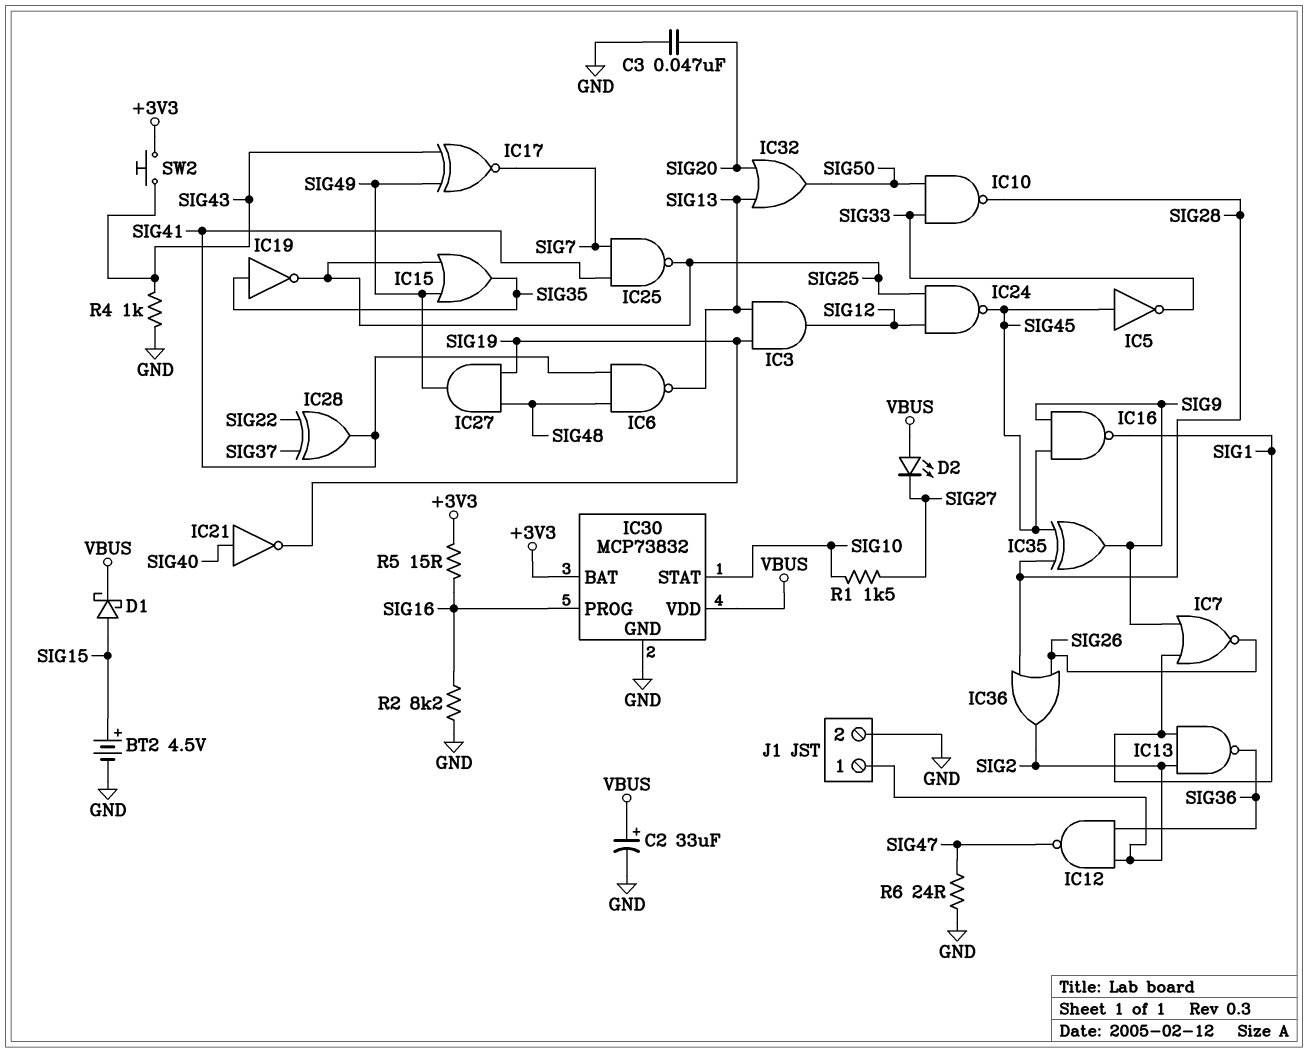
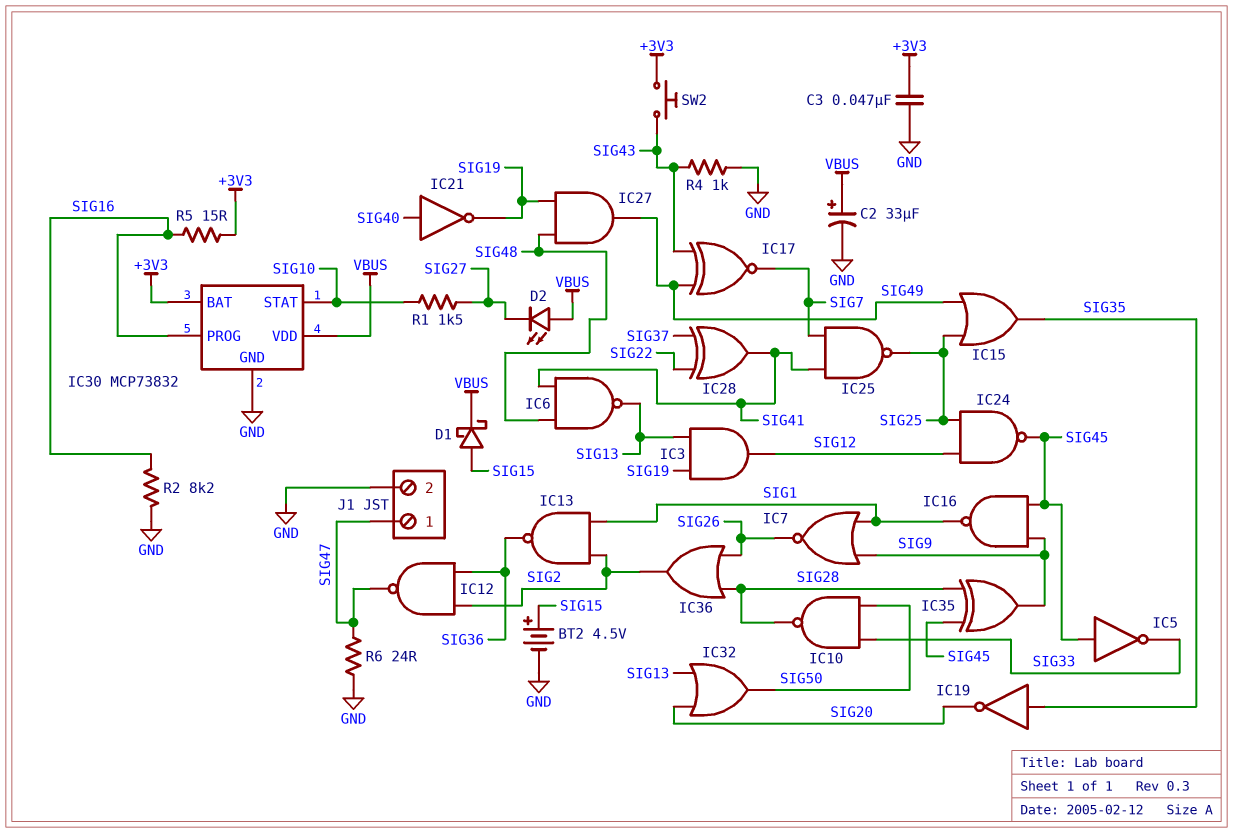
C3: 47nF (GND, SIG20) -> 47nF (+3V3, GND)
IC19: NOT (in SIG35, out SIG25) -> NOT (in SIG35, out SIG20)
J1 pin 1: SIG2 -> SIG47

